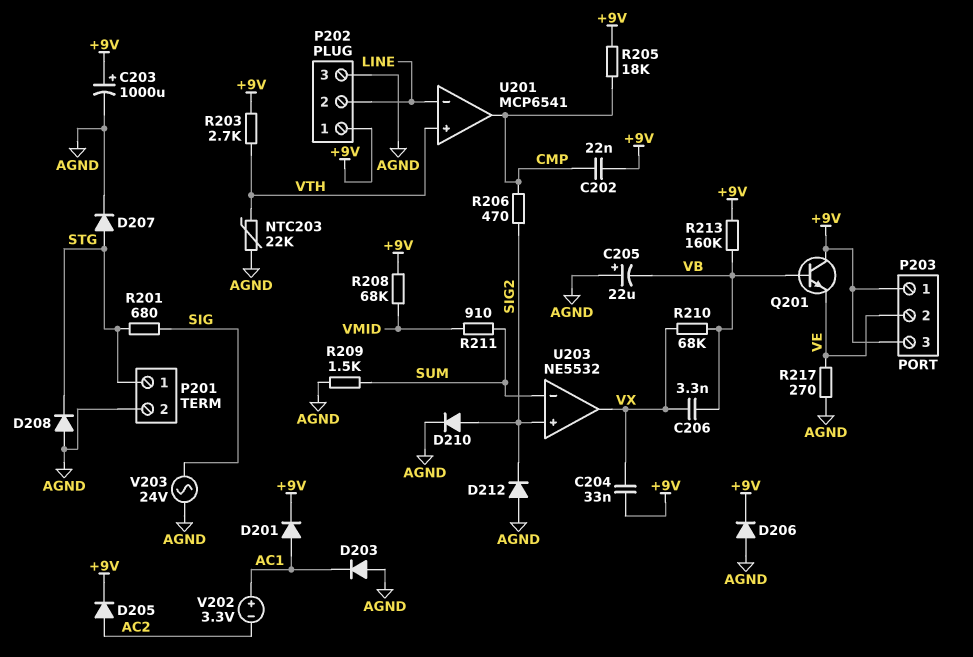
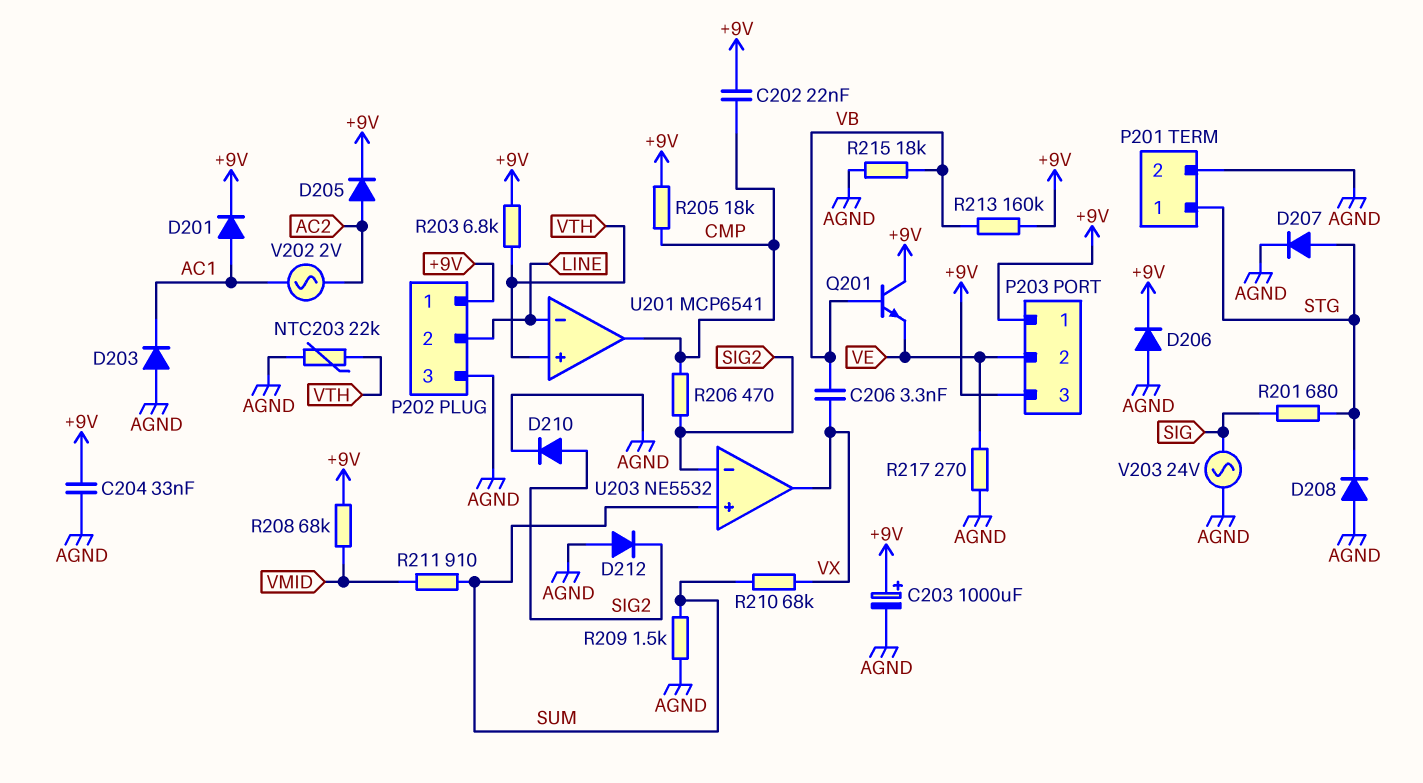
C204: 33nF (+9V, VX) -> 33nF (+9V, AGND)
C205: 22uF (plus AGND, minus VB) -> none
R203: 2.7k (+9V, VTH) -> 6.8k (+9V, VTH)
R210: 68k (VB, VX) -> 68k (SUM, VX)
R215: none -> 18k (AGND, VB)
U203 pin in+: SIG2 -> SUM
U203 pin in-: SUM -> SIG2
V202: 3.3V (plus AC1, minus AC2) -> AC 2V (AC1, AC2)

